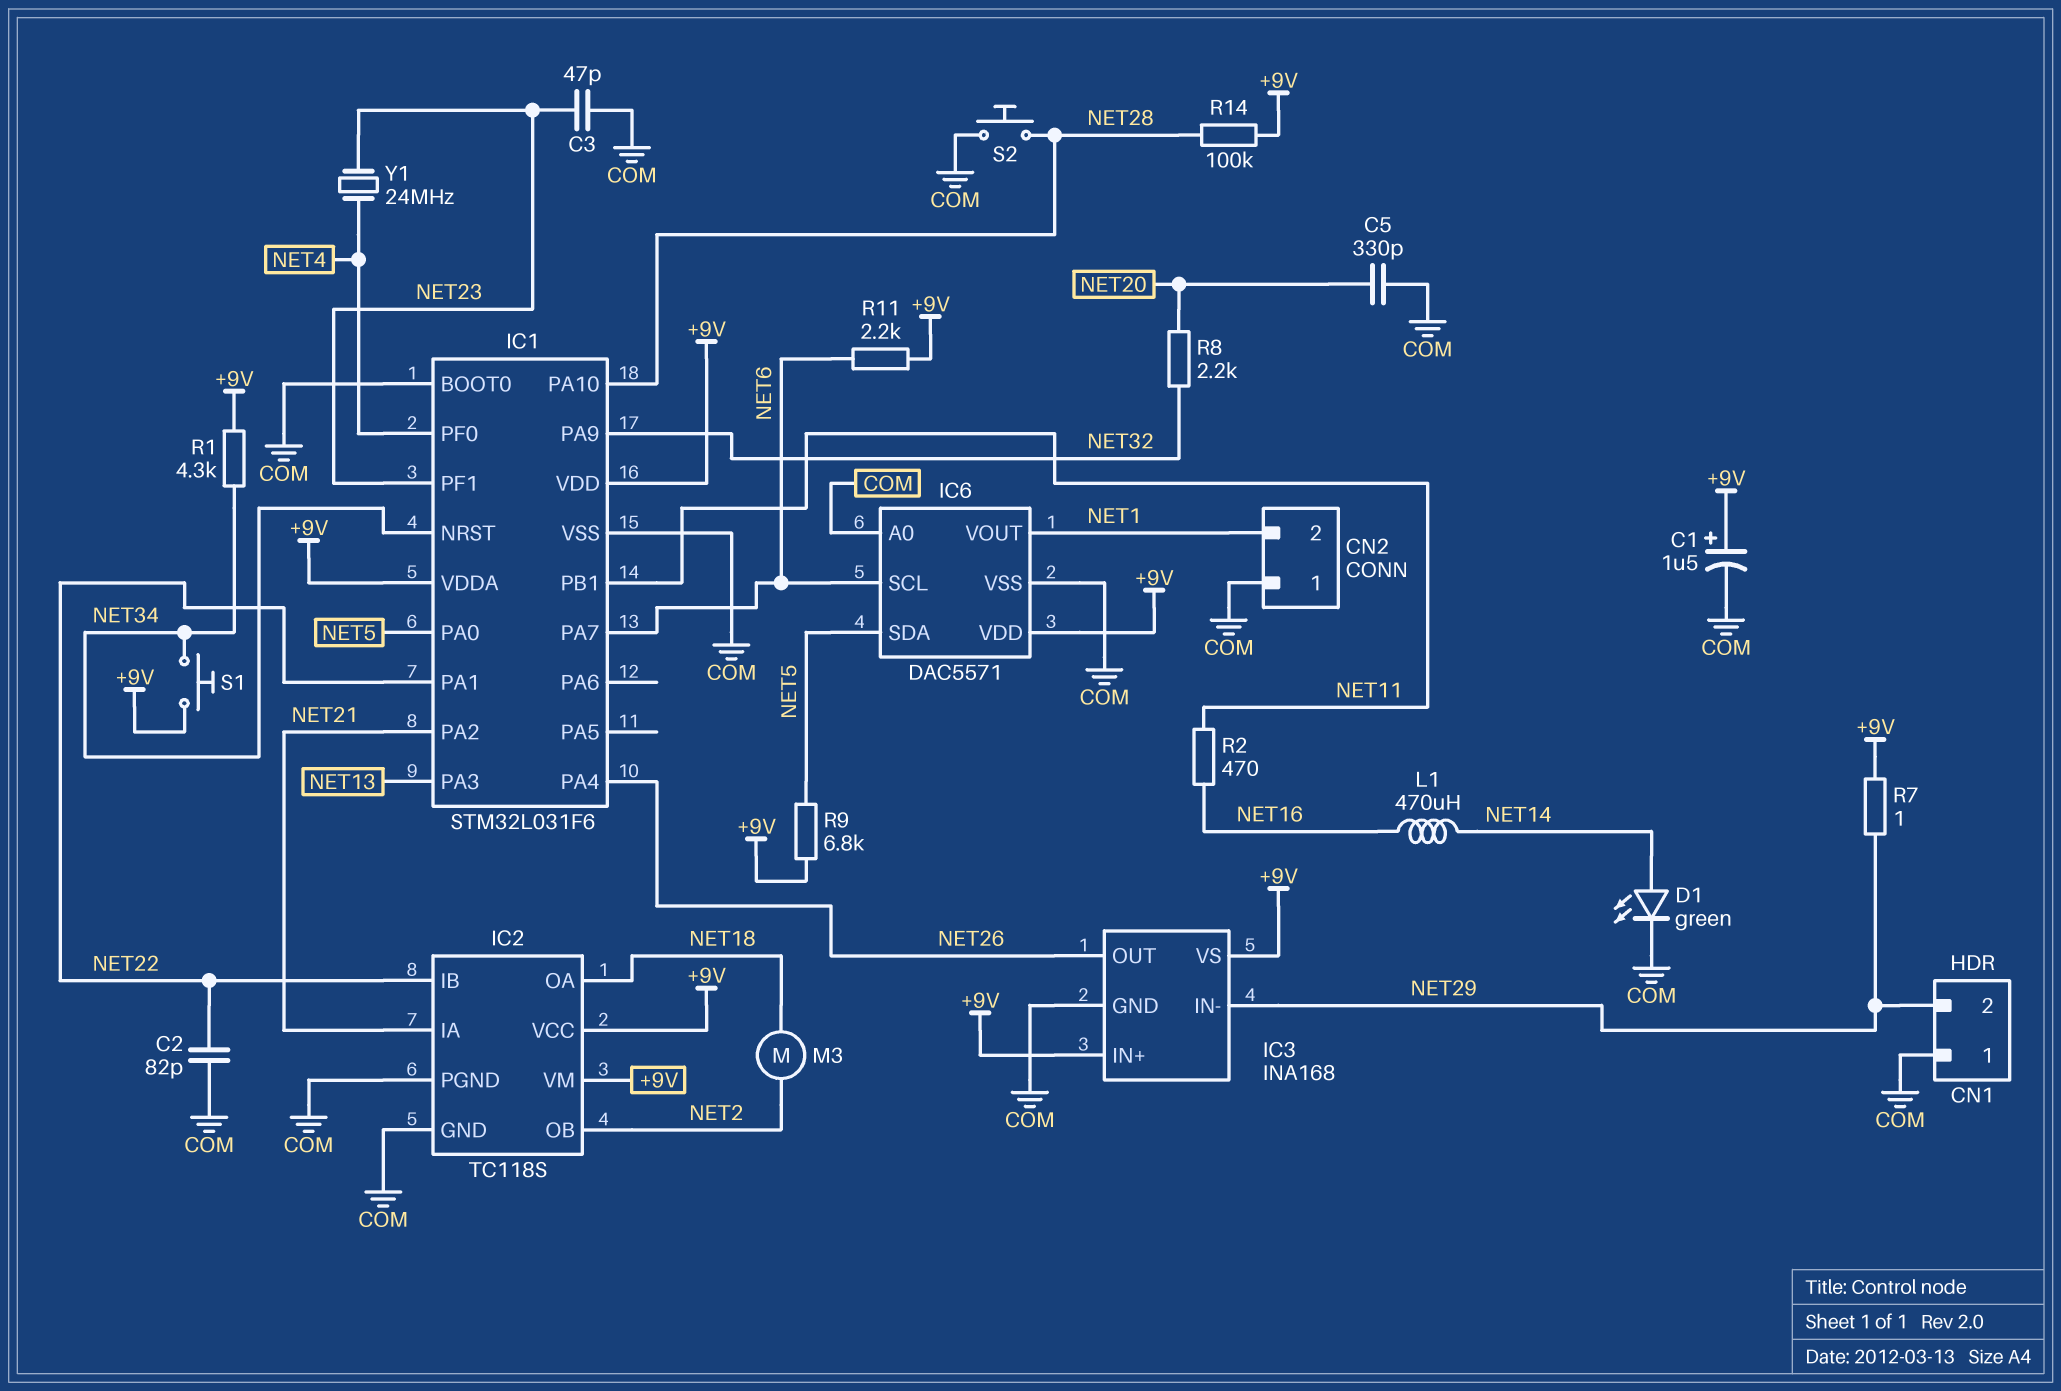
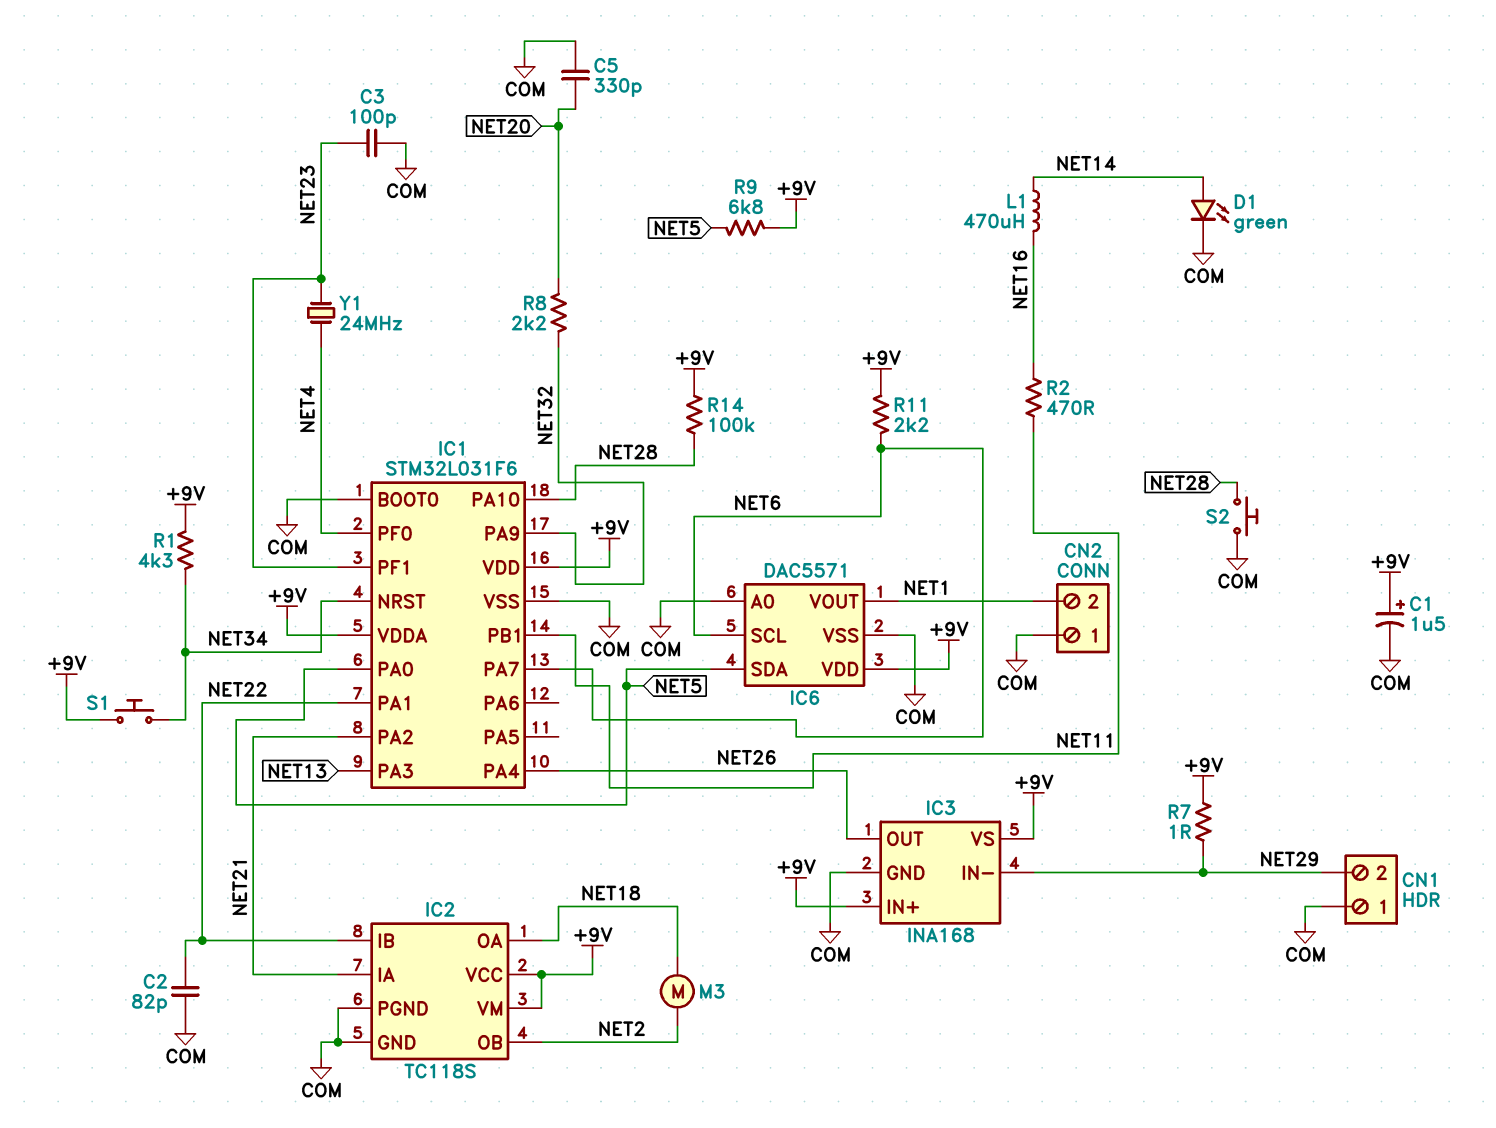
C3: 47pF (COM, NET23) -> 100pF (COM, NET23)

